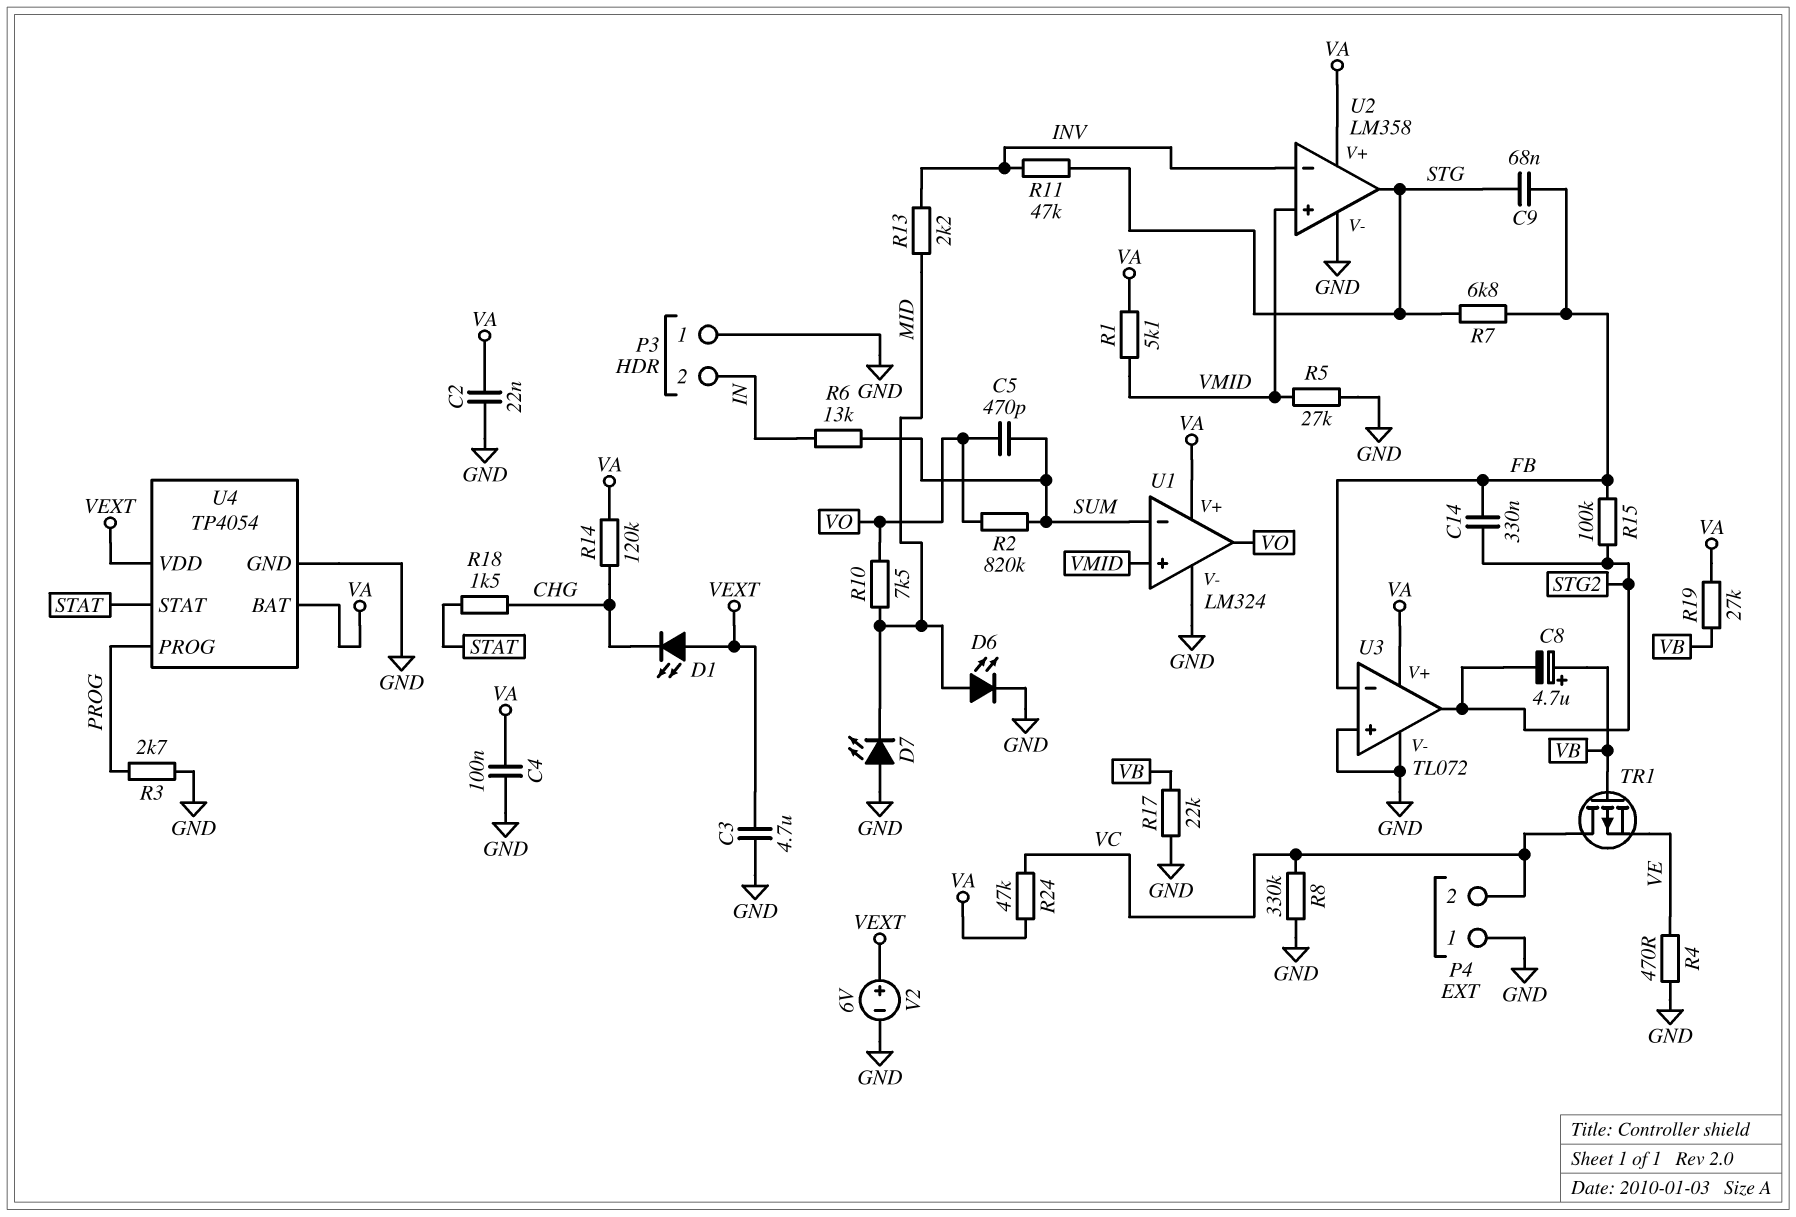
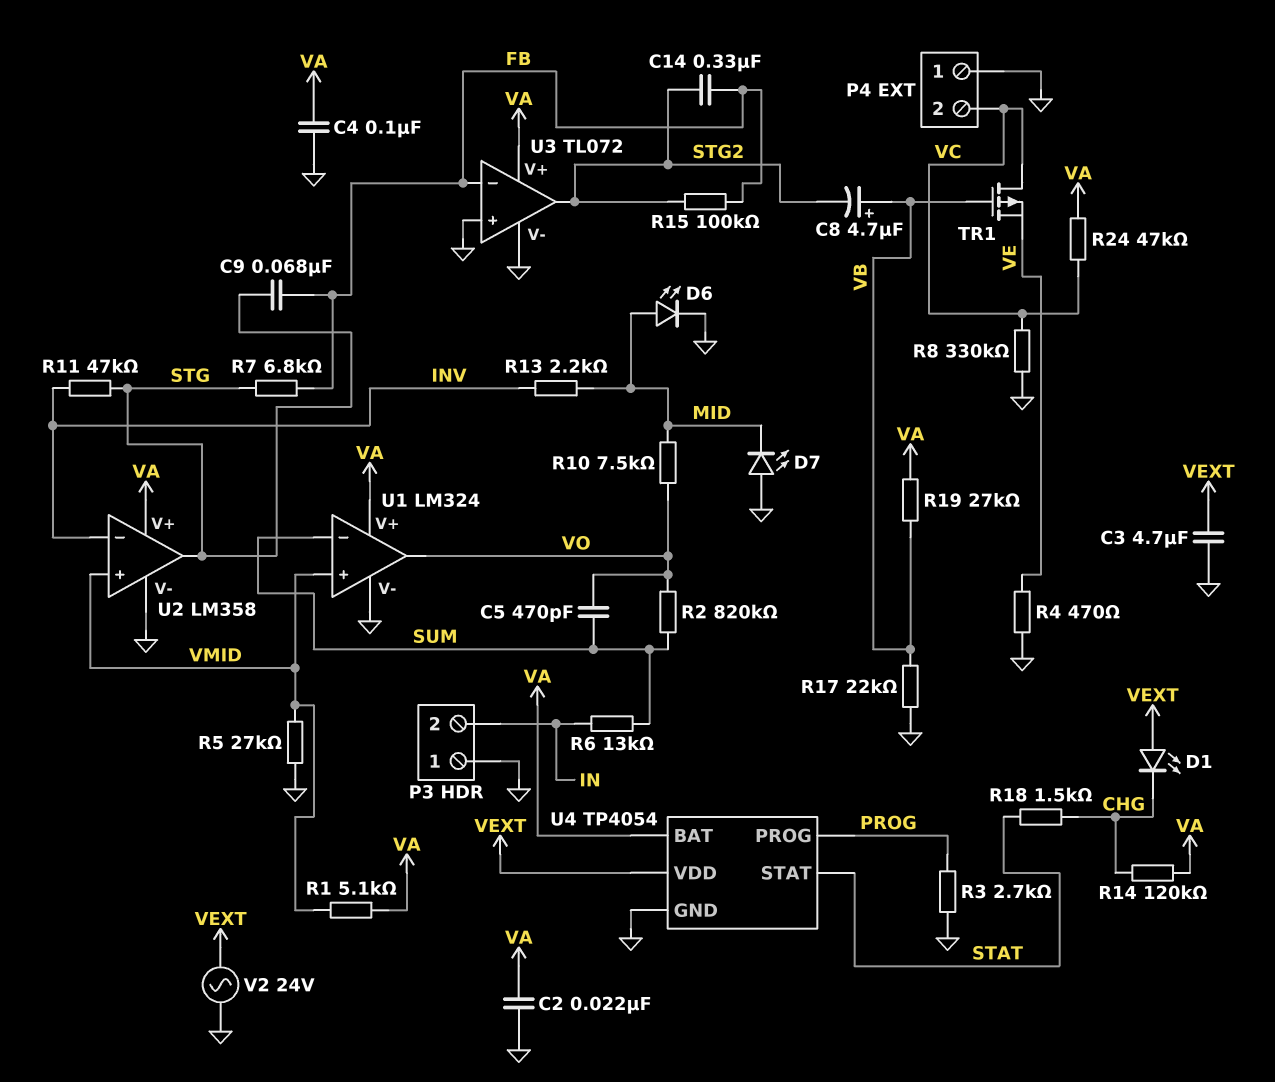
V2: 6V (plus VEXT, minus GND) -> AC 24V (GND, VEXT)

